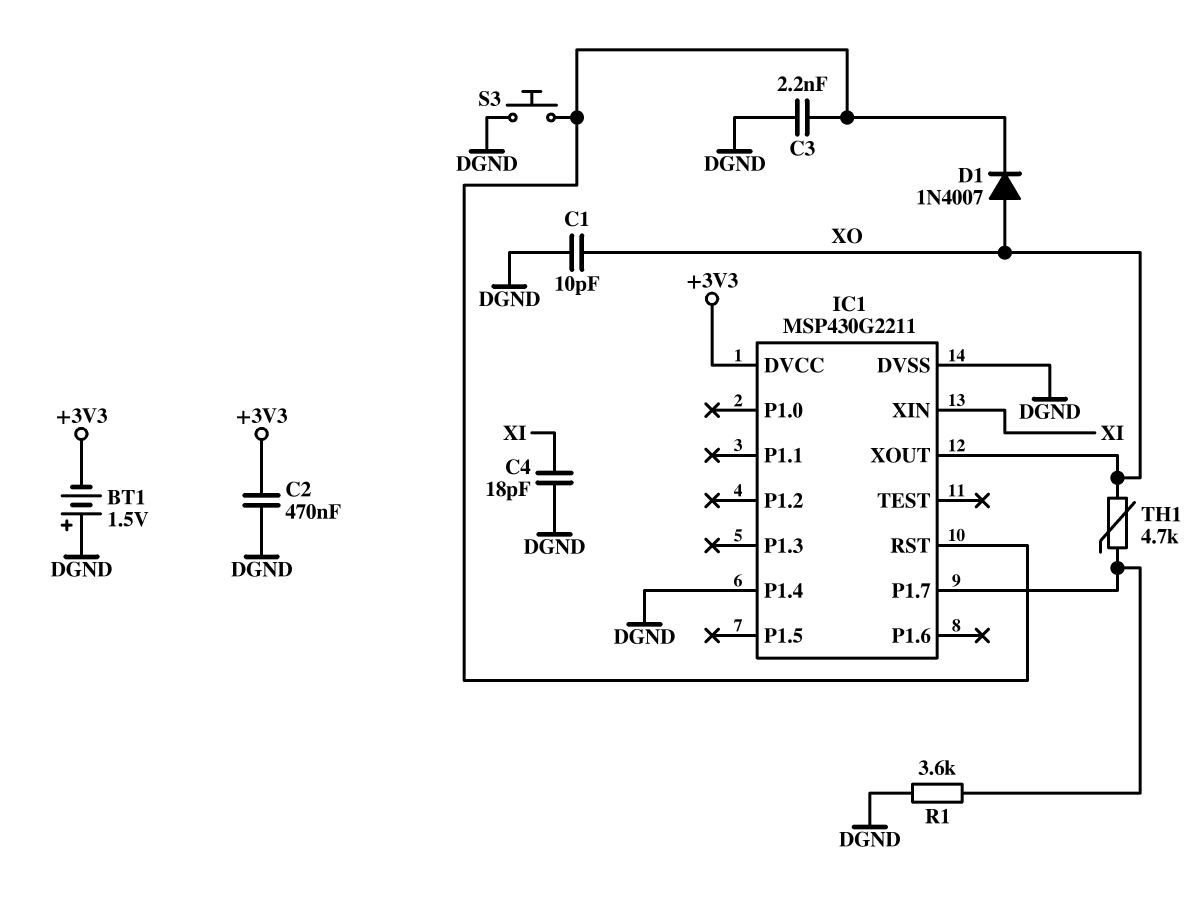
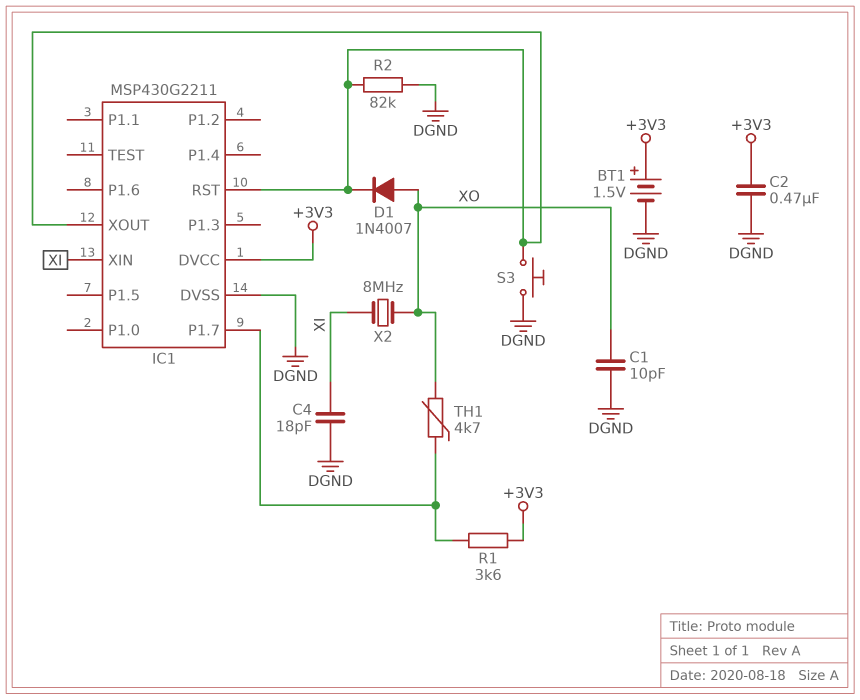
BT1: 1.5V (plus DGND, minus +3V3) -> 1.5V (plus +3V3, minus DGND)
C3: 2.2nF (DGND, IC1/RST) -> none
IC1 pin P1.4: DGND -> none
IC1 pin XOUT: XO -> IC1/RST
R1: 3.6k (DGND, IC1/P1.7) -> 3.6k (+3V3, IC1/P1.7)
R2: none -> 82k (DGND, IC1/RST)
X2: none -> 8MHz (XI, XO)

